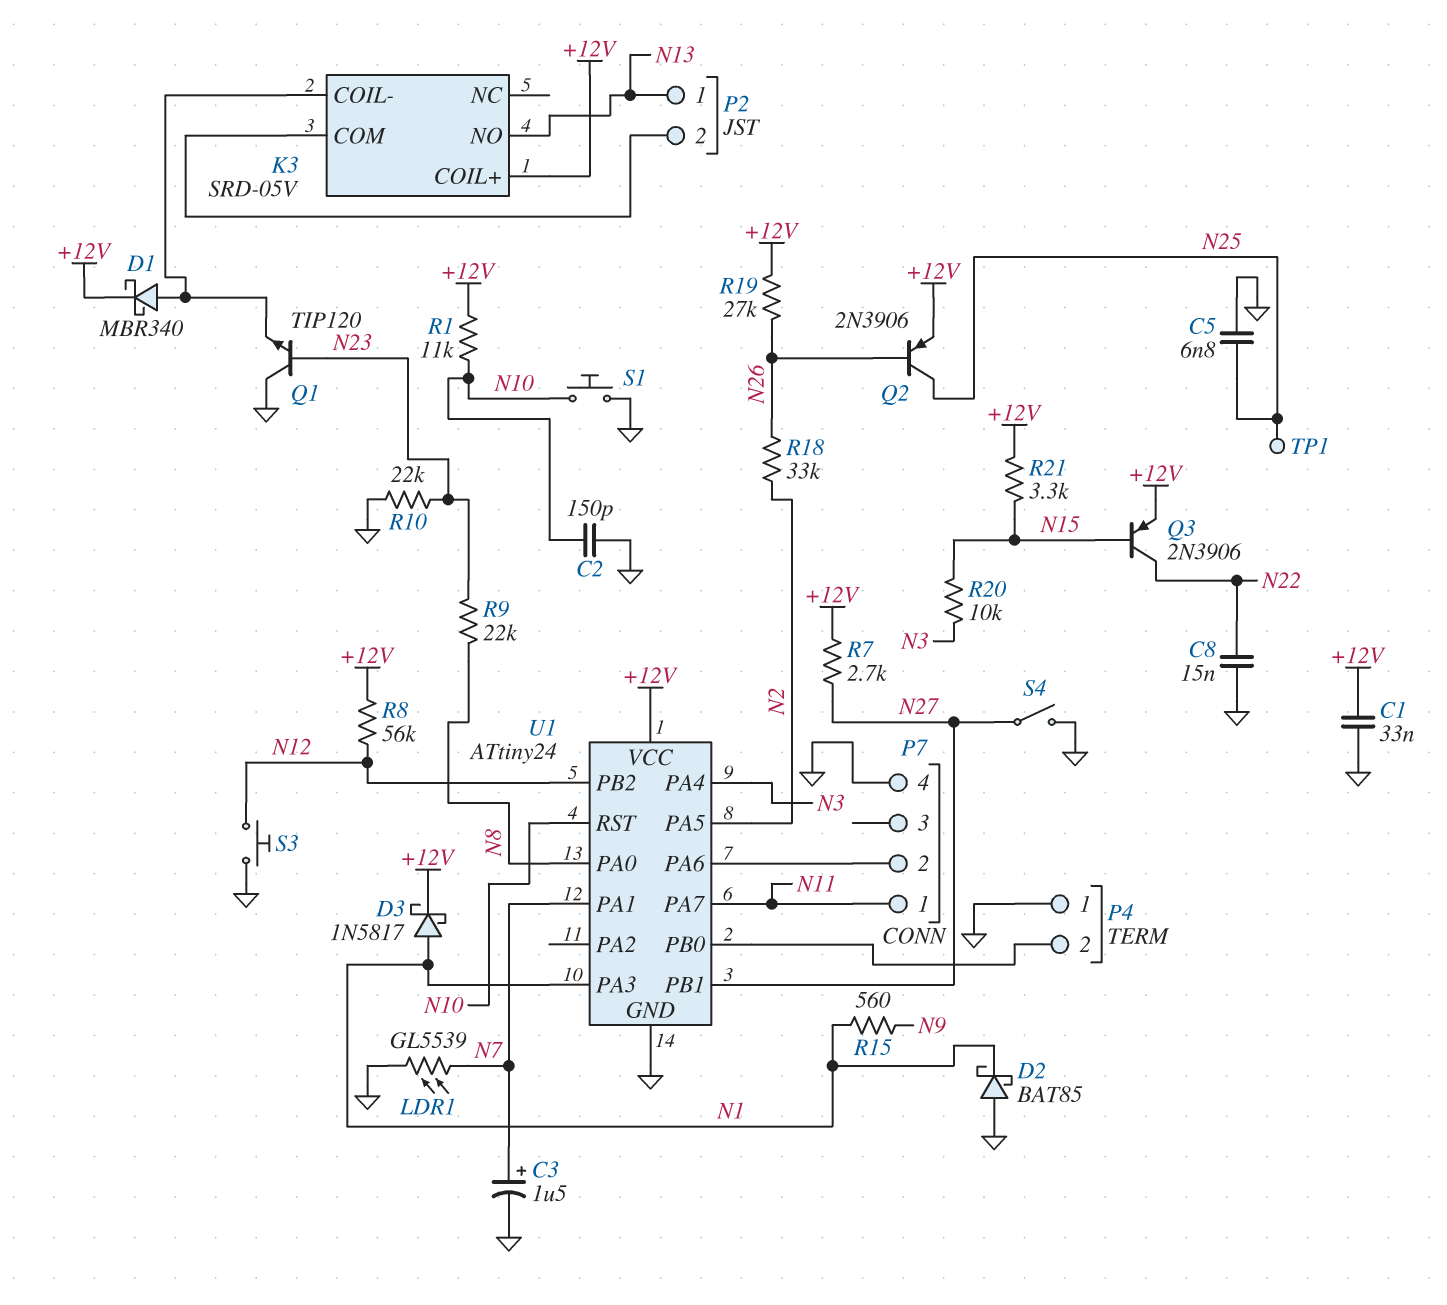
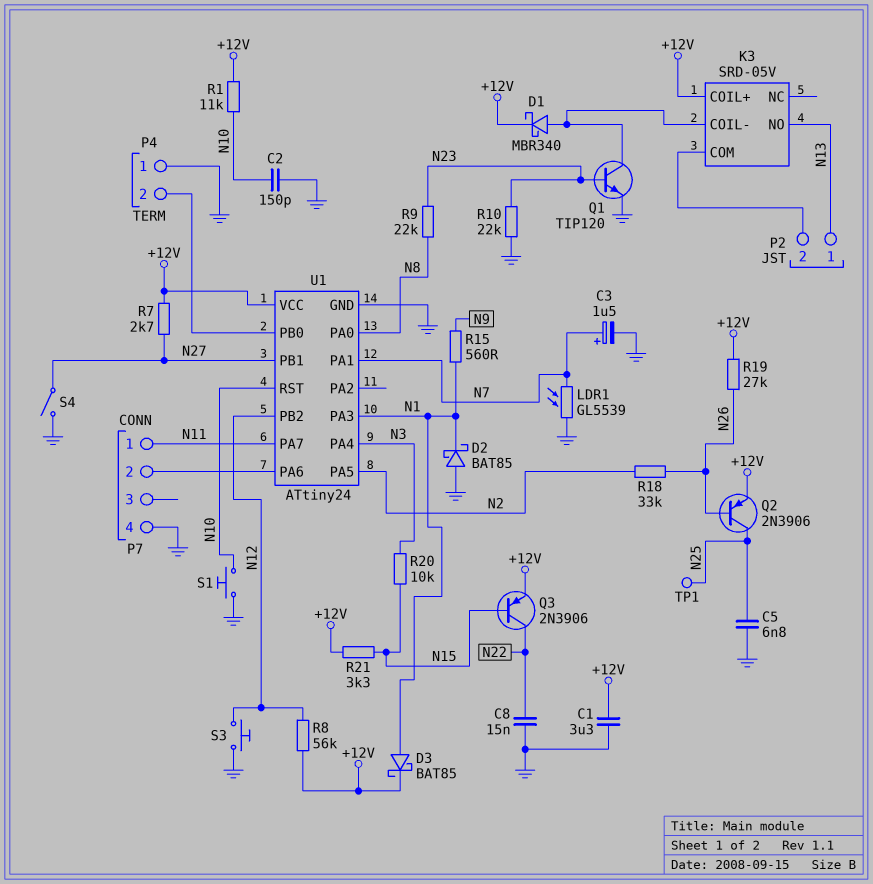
C1: 33nF (+12V, GND) -> 3.3uF (+12V, GND)
D3: schottky 1N5817 (A N1, K +12V) -> schottky BAT85 (A N1, K +12V)
Q1: NPN TIP120 (B N23, C GND, E K3/COIL-) -> NPN TIP120 (B N23, C K3/COIL-, E GND)

